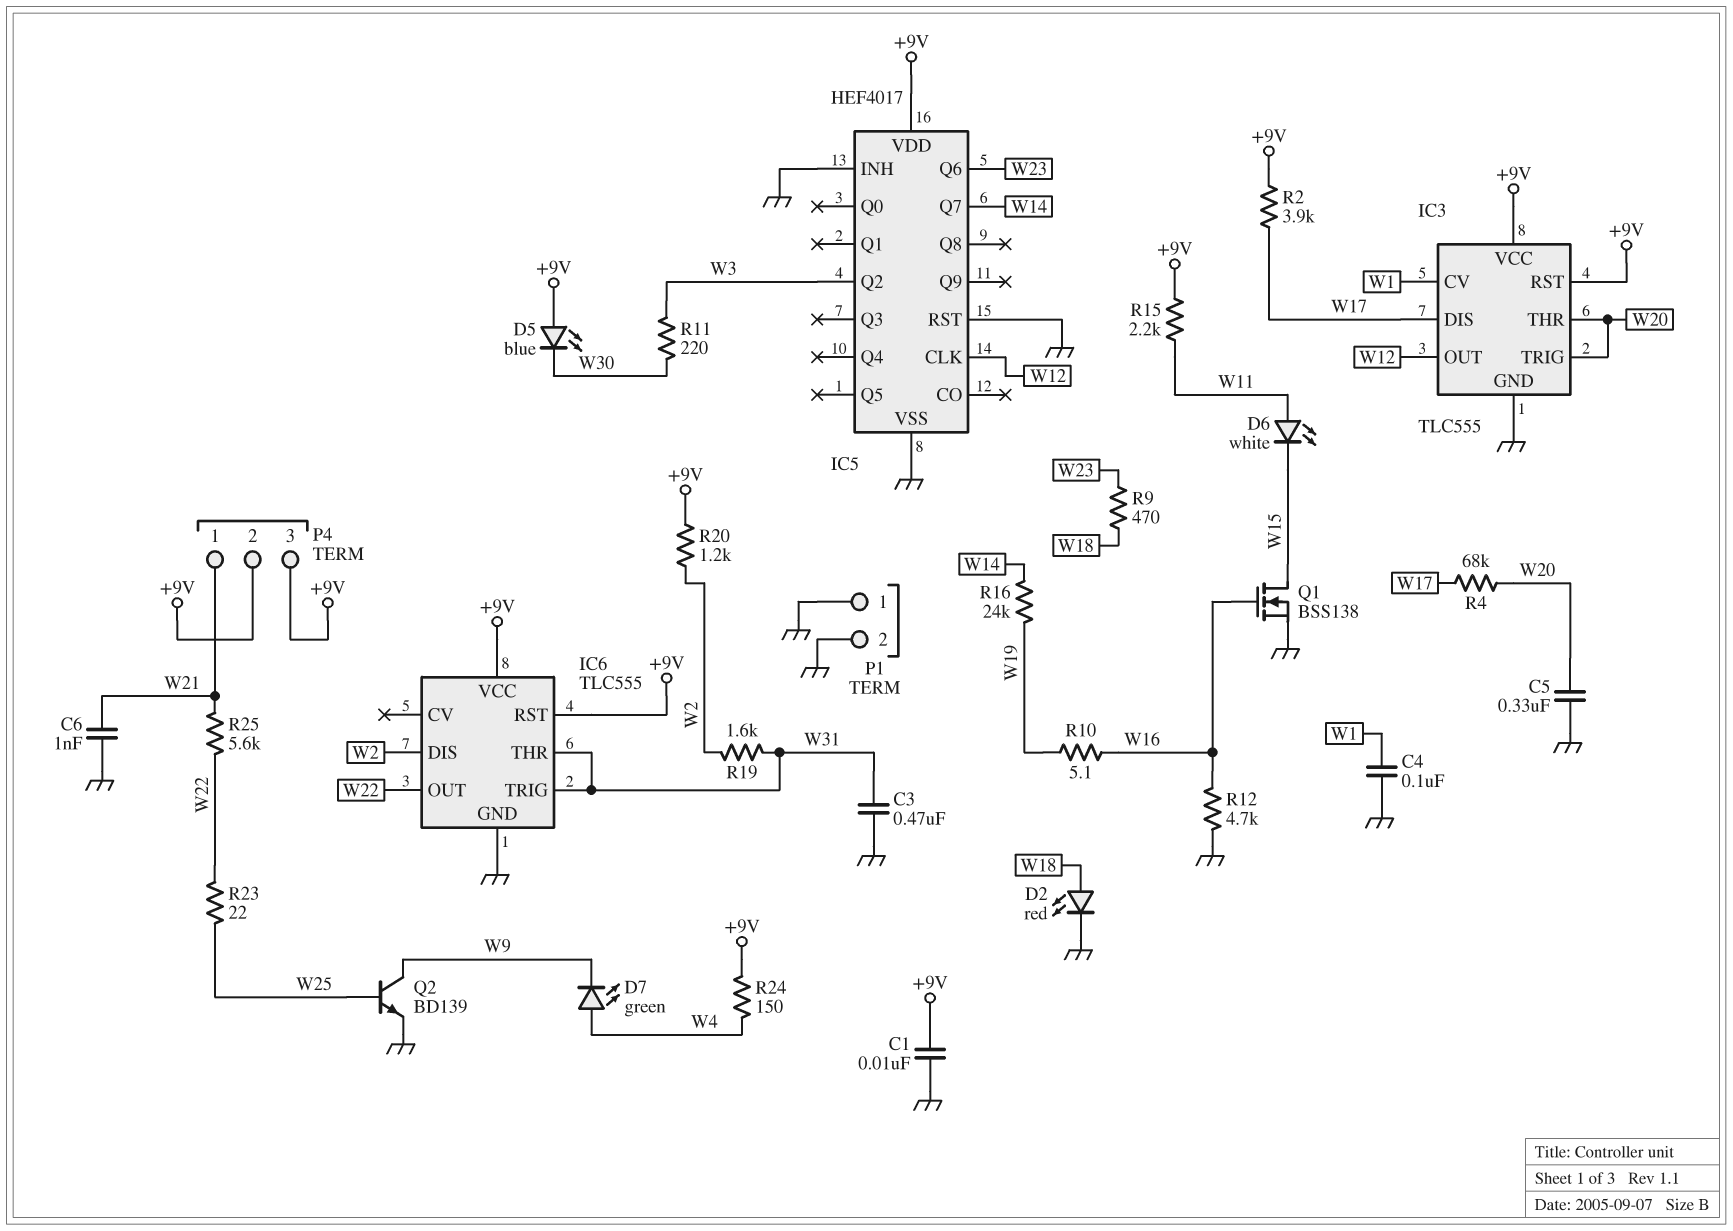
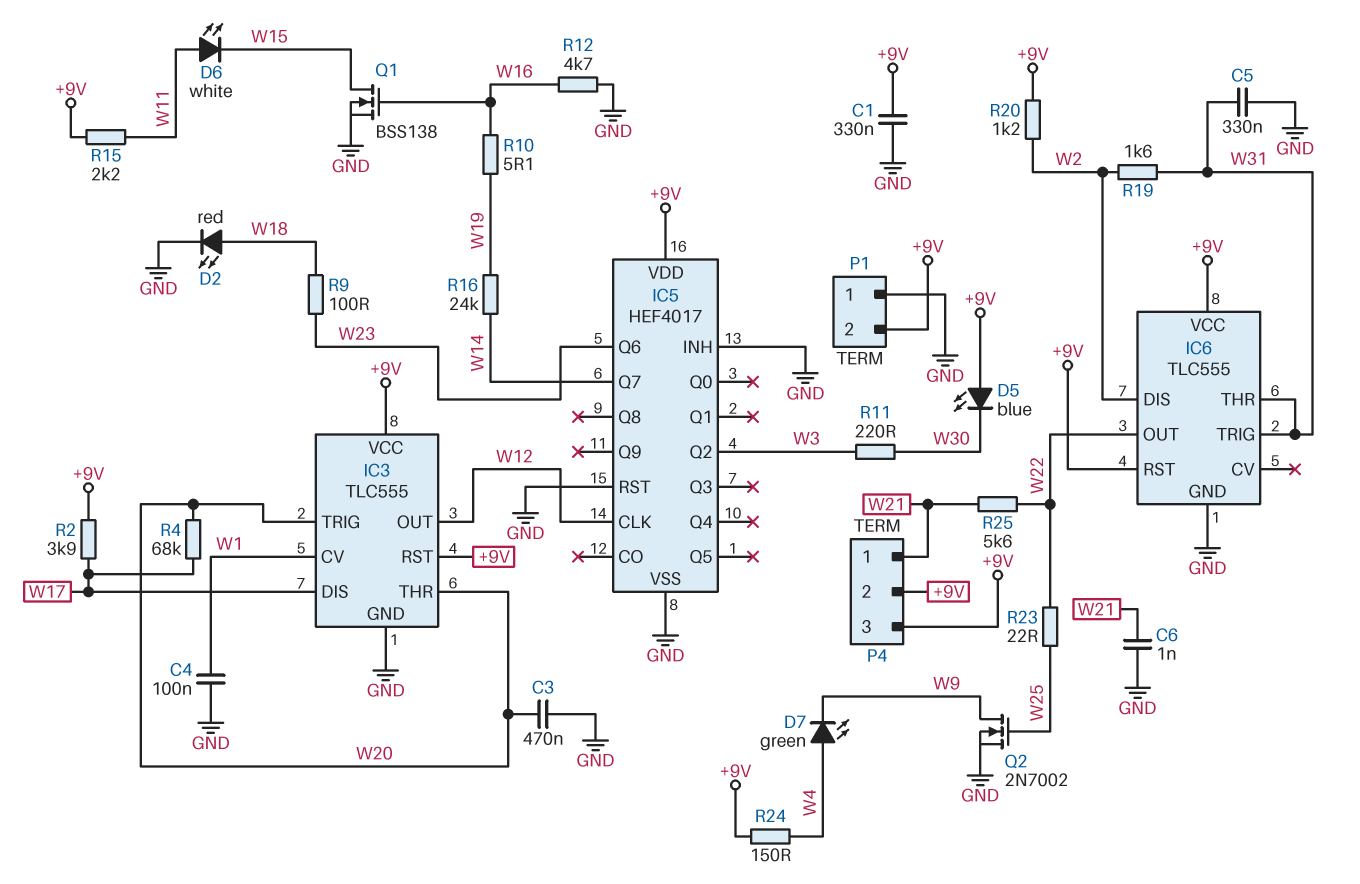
C1: 10nF (+9V, GND) -> 330nF (+9V, GND)
C3: 470nF (GND, W31) -> 470nF (GND, W20)
C5: 330nF (GND, W20) -> 330nF (GND, W31)
P1 pin 2: GND -> +9V
Q2: NPN BD139 (B W25, C W9, E GND) -> NMOS 2N7002 (G W25, D W9, S GND)
R9: 470 (W18, W23) -> 100 (W18, W23)

